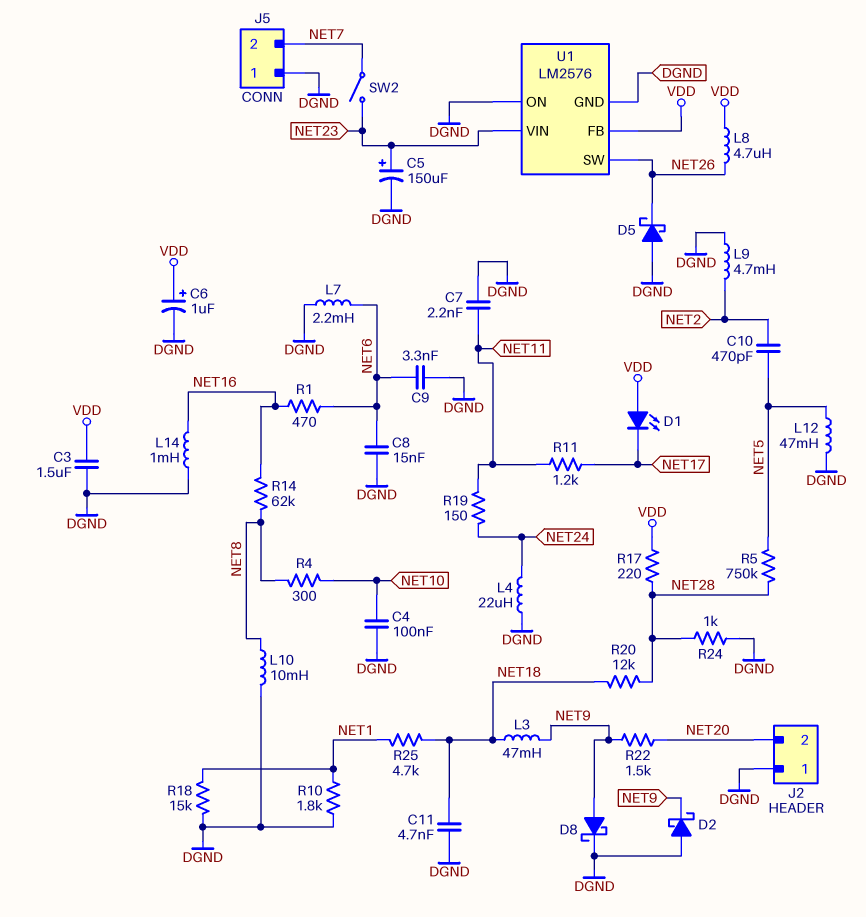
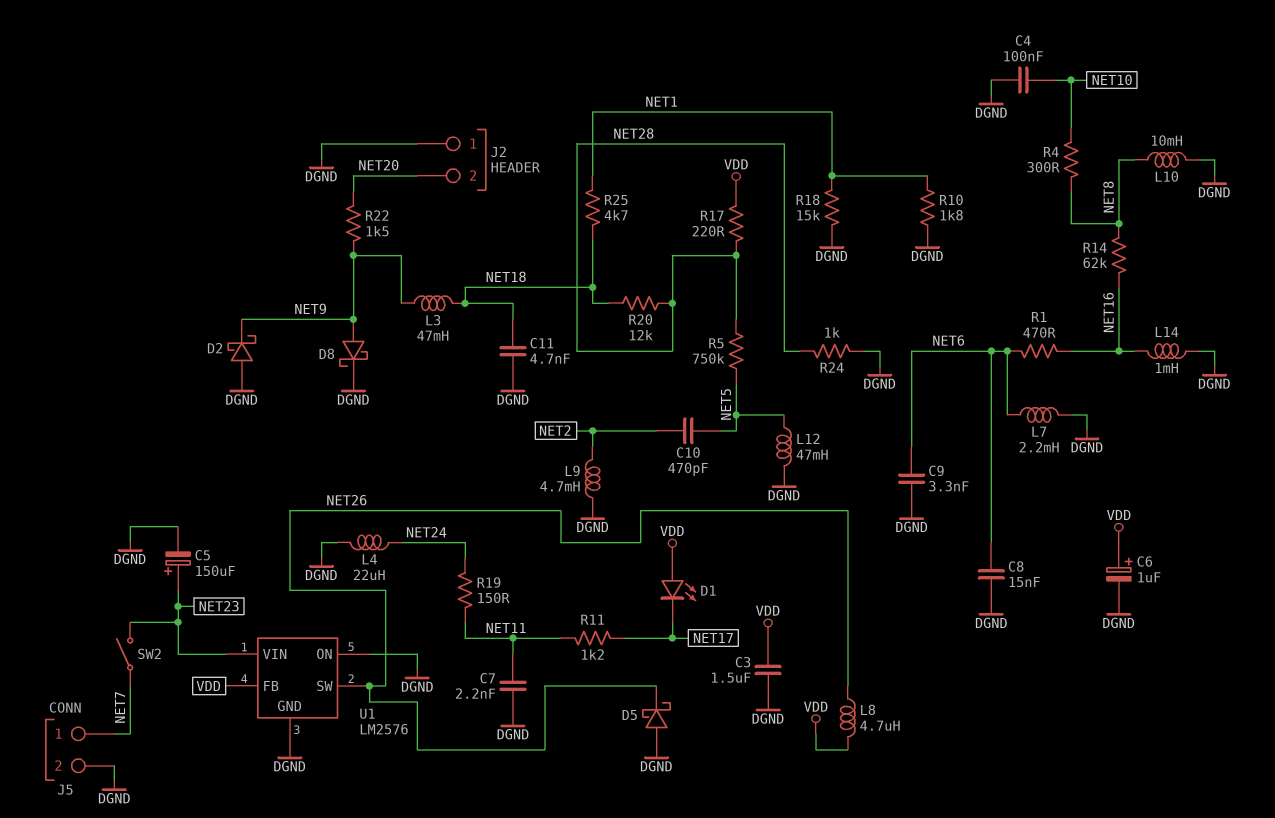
J5 pin 1: DGND -> NET7
J5 pin 2: NET7 -> DGND

